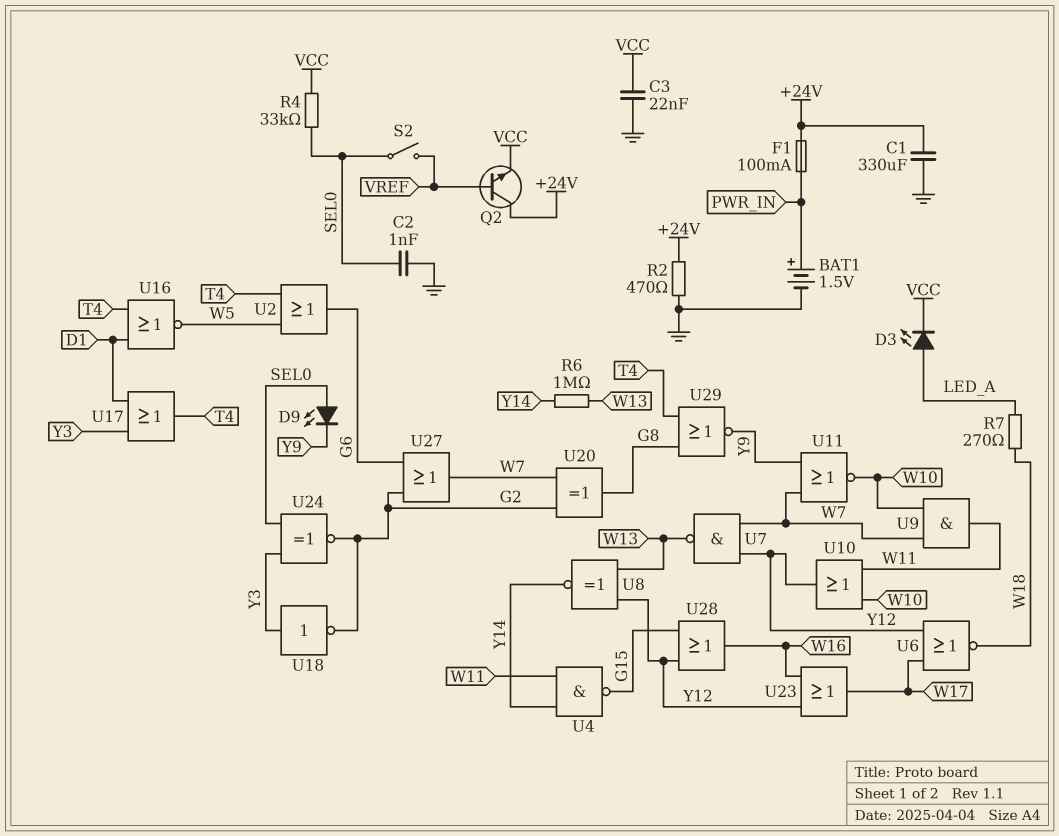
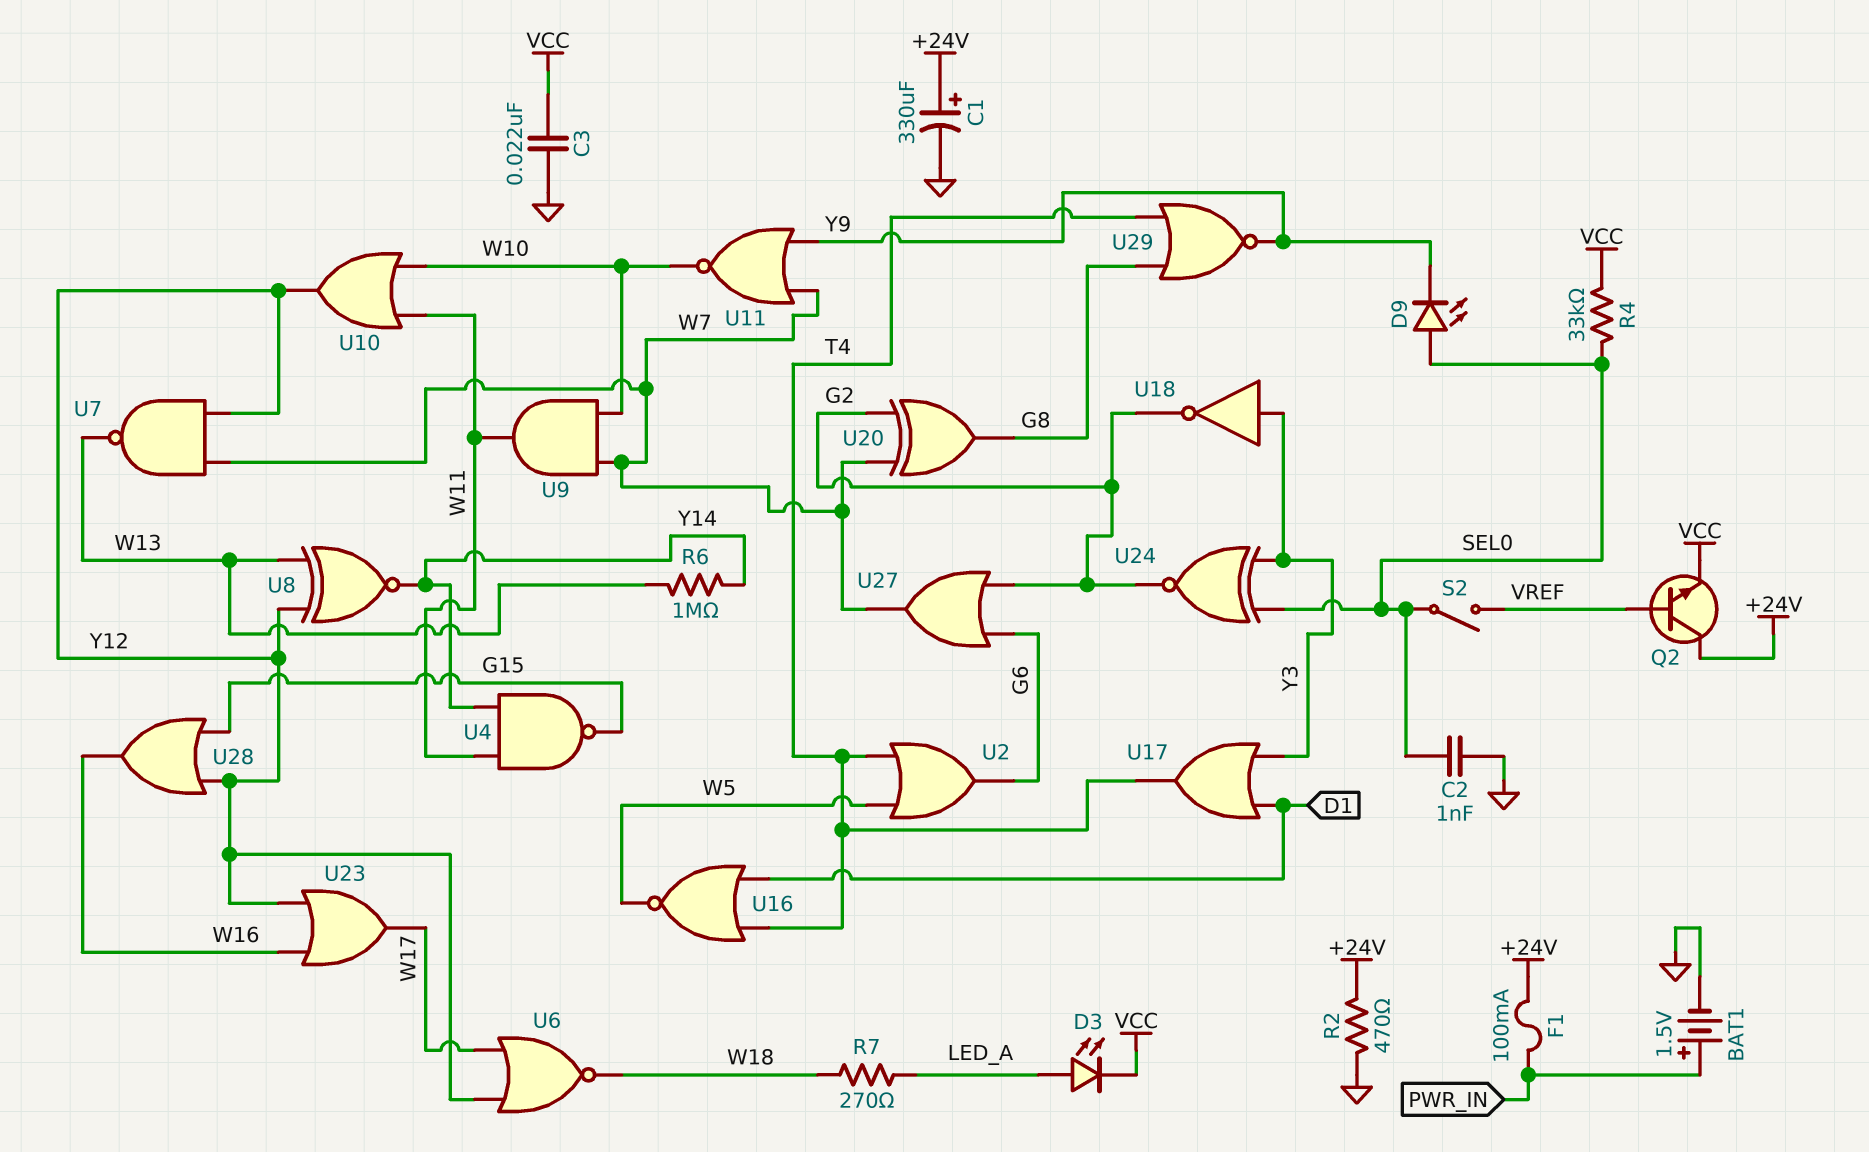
C1: 330uF (+24V, GND) -> 330uF (plus +24V, minus GND)

